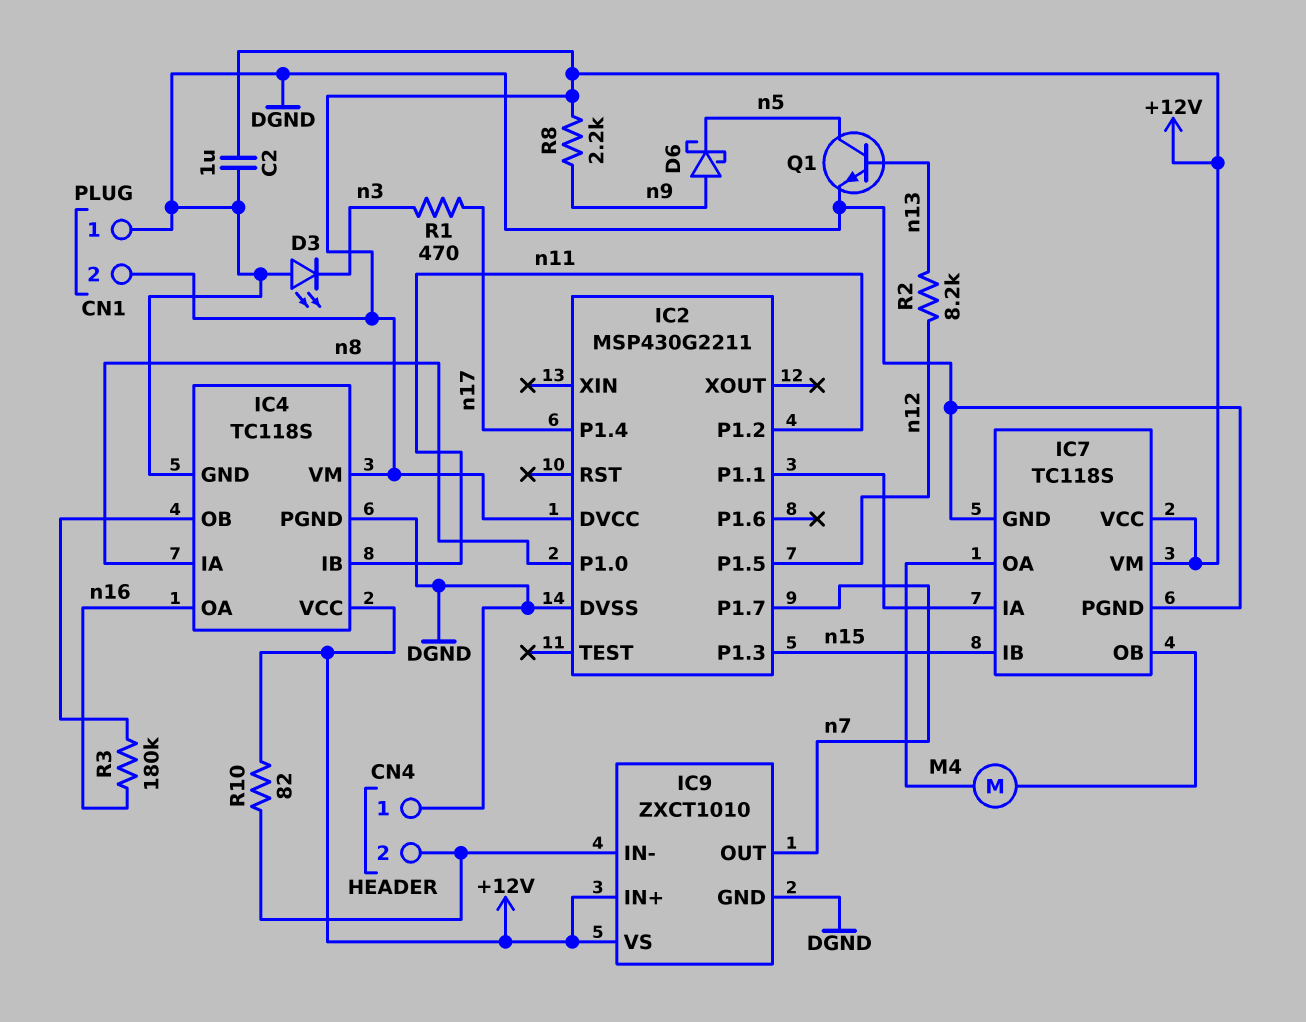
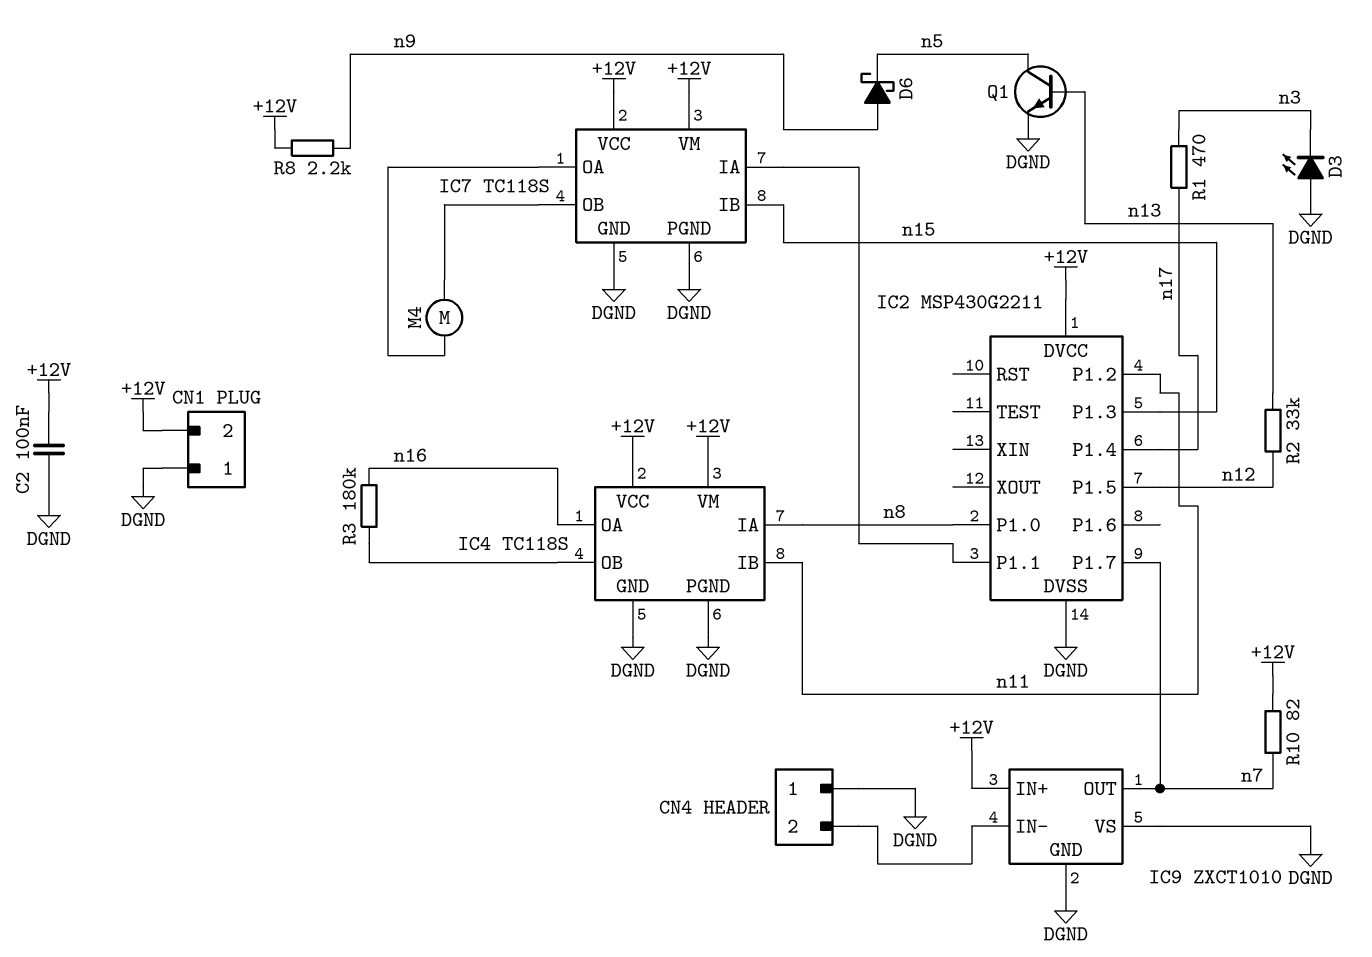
C2: 1uF (+12V, DGND) -> 100nF (+12V, DGND)
IC9 pin VS: +12V -> DGND
R2: 8.2k (n12, n13) -> 33k (n12, n13)
R10: 82 (+12V, CN4/2) -> 82 (+12V, n7)

